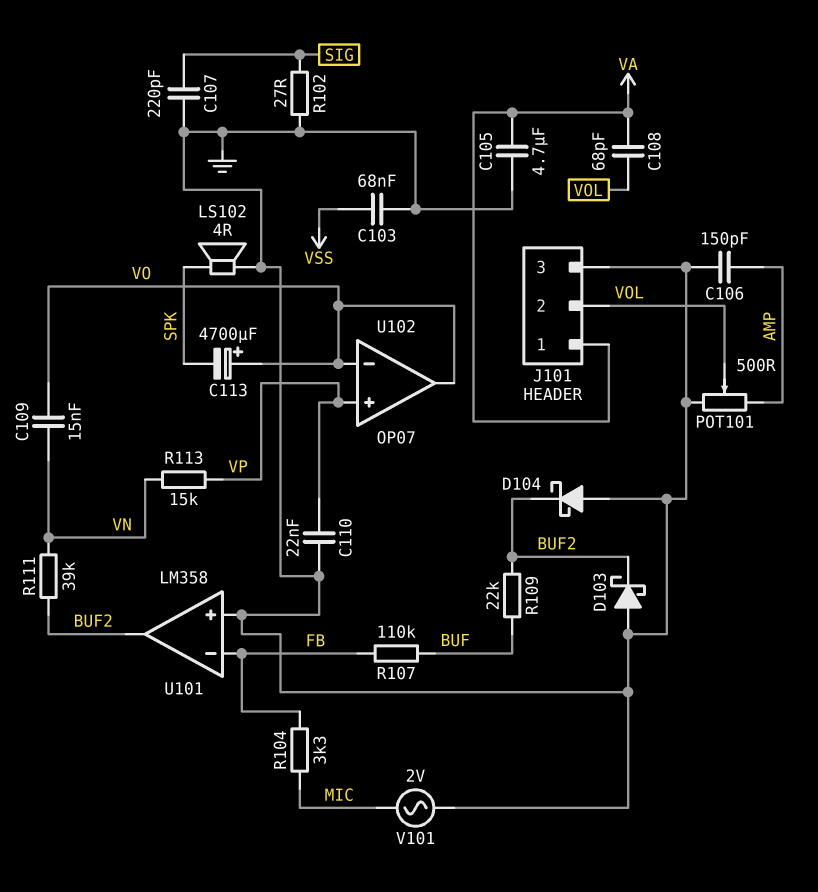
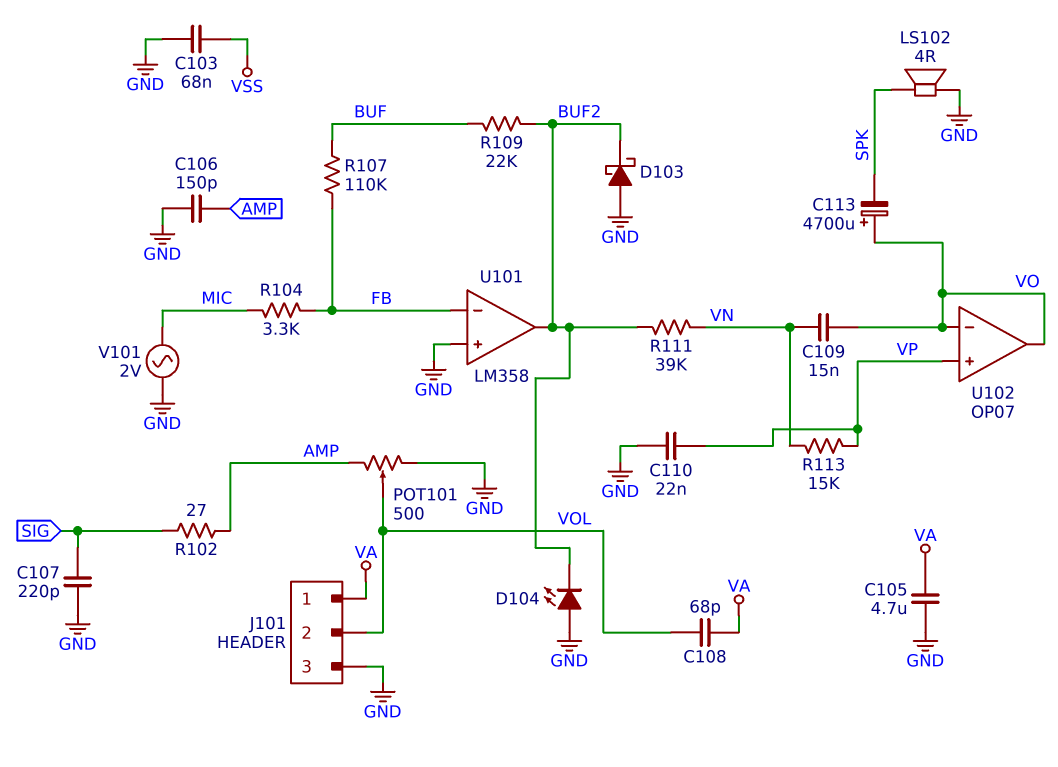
D104: schottky (A GND, K BUF2) -> LED (A GND, K BUF2)
R102: 27 (GND, SIG) -> 27 (AMP, SIG)

